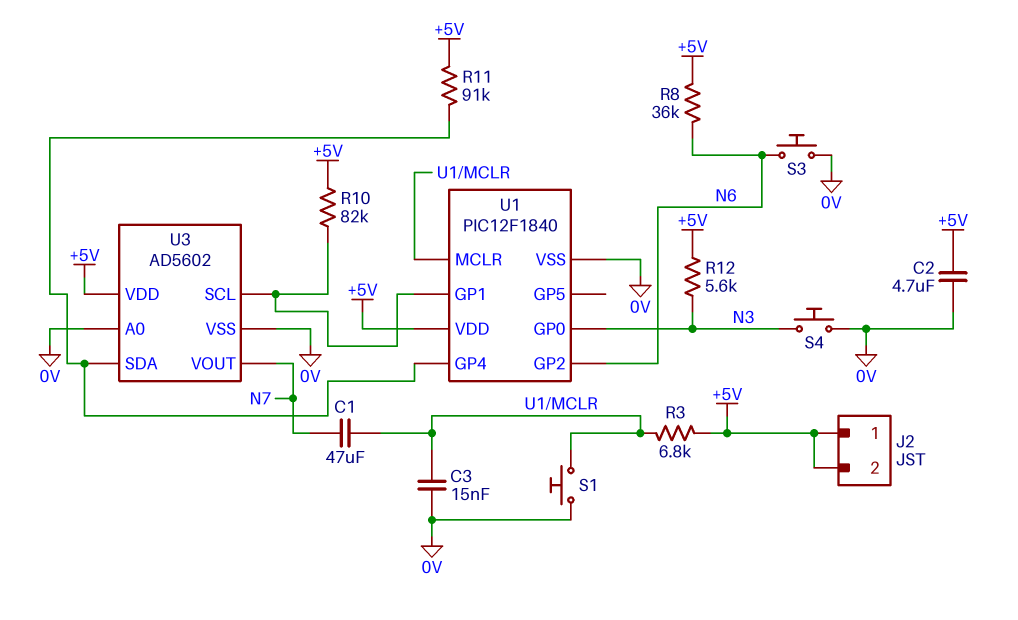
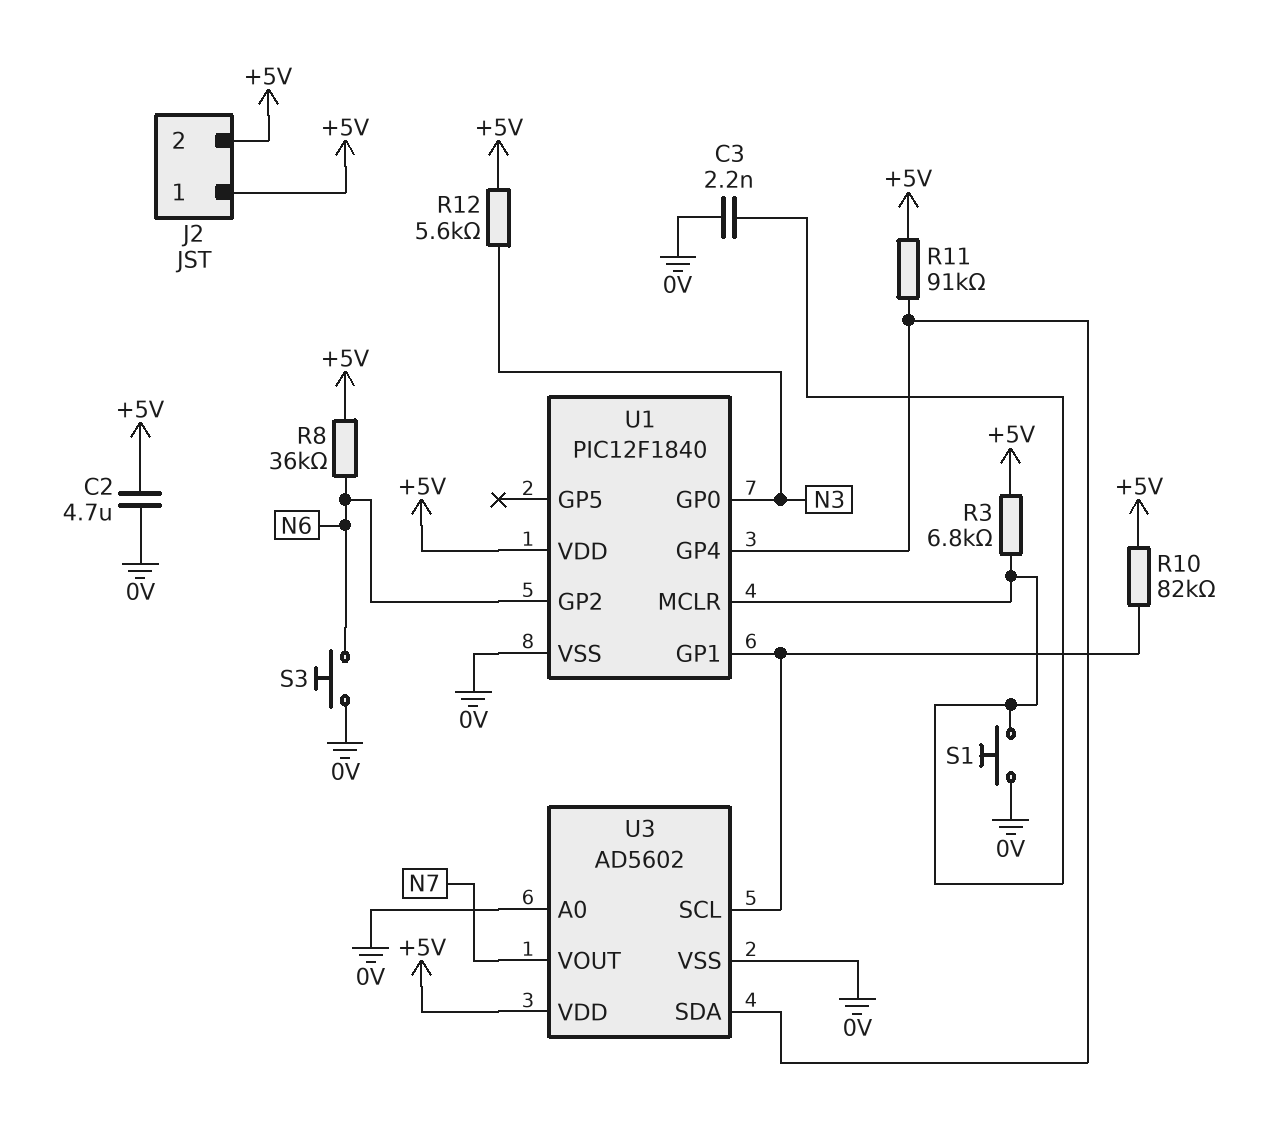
C1: 47uF (N7, U1/MCLR) -> none
C3: 15nF (0V, U1/MCLR) -> 2.2nF (0V, U1/MCLR)
S4: button (0V, N3) -> none

